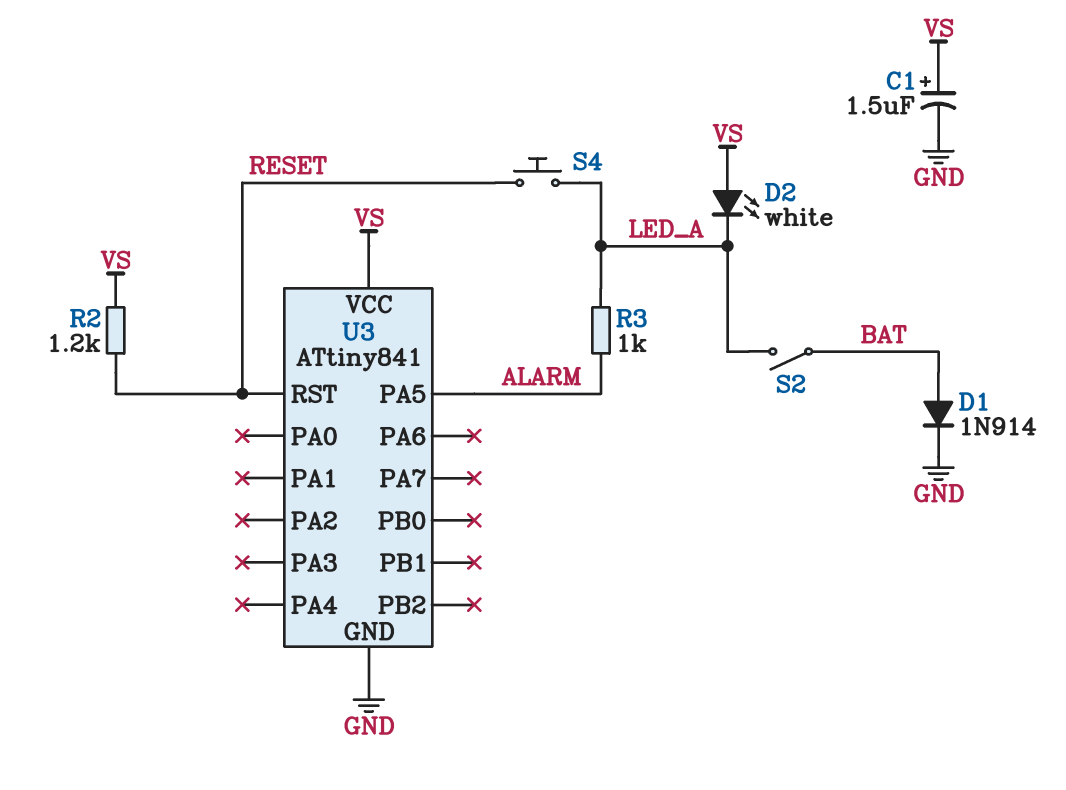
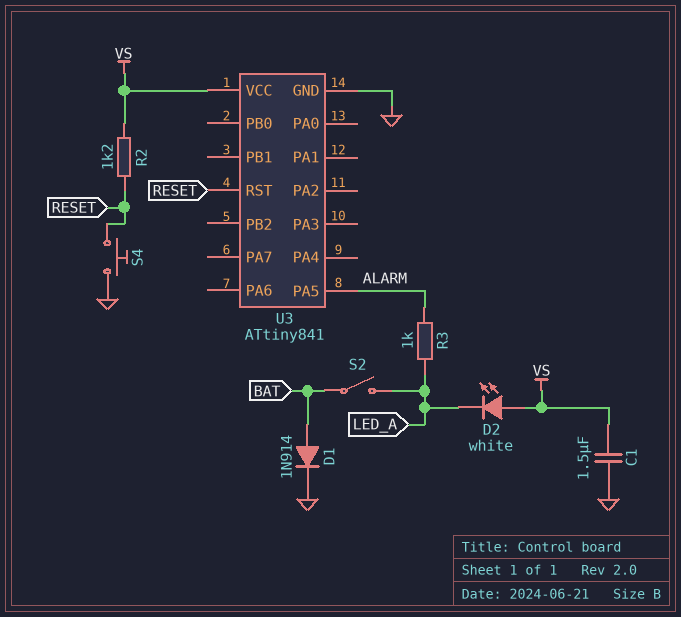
C1: 1.5uF (plus VS, minus GND) -> 1.5uF (GND, VS)
S4: button (LED_A, RESET) -> button (GND, RESET)

